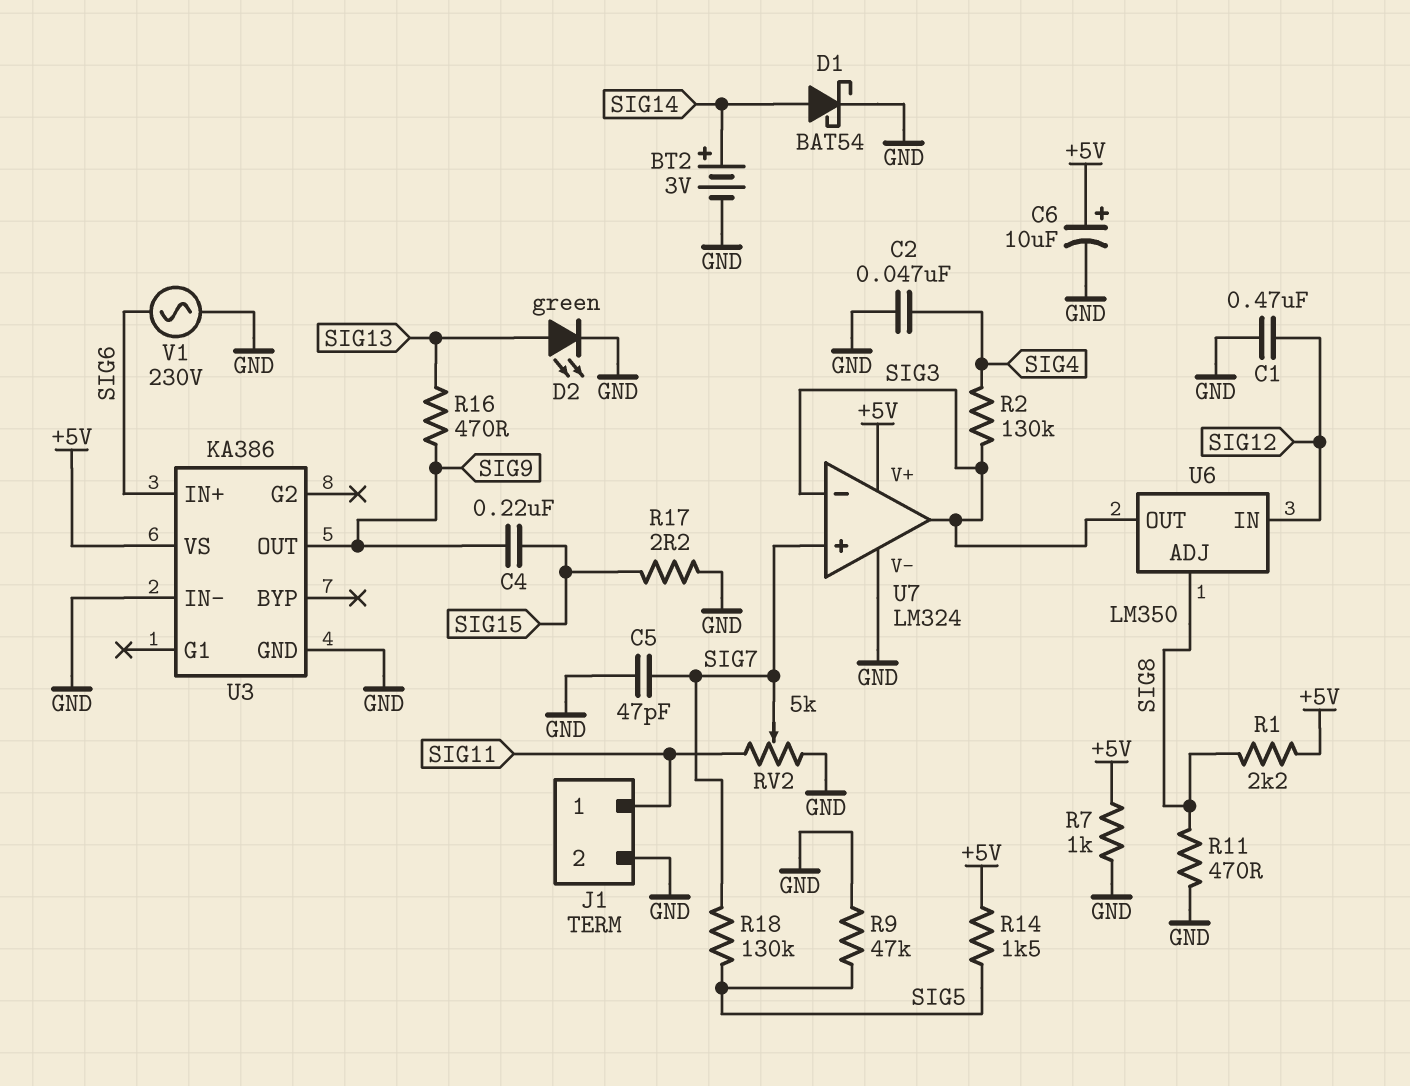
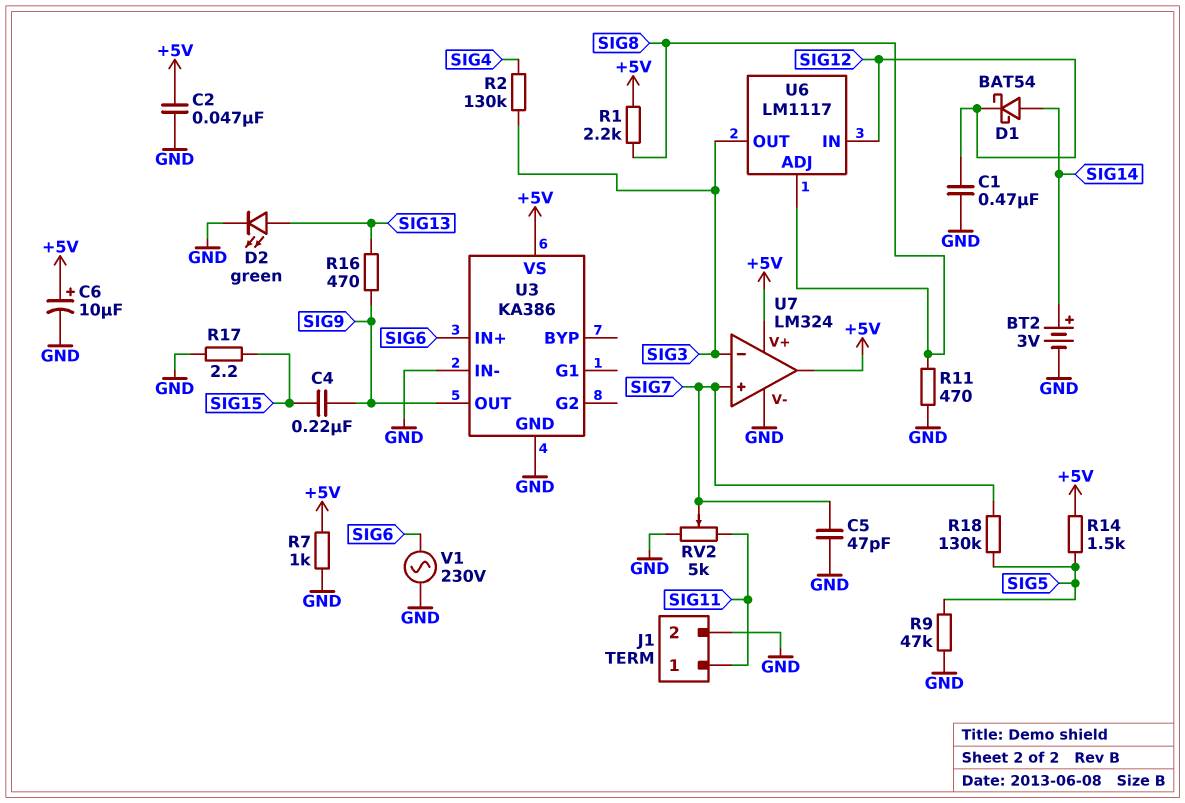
C2: 47nF (GND, SIG4) -> 47nF (+5V, GND)
D1: schottky BAT54 (A SIG14, K GND) -> schottky BAT54 (A SIG14, K SIG12)
U6: LM350 -> LM1117
U7 pin out: SIG3 -> +5V

